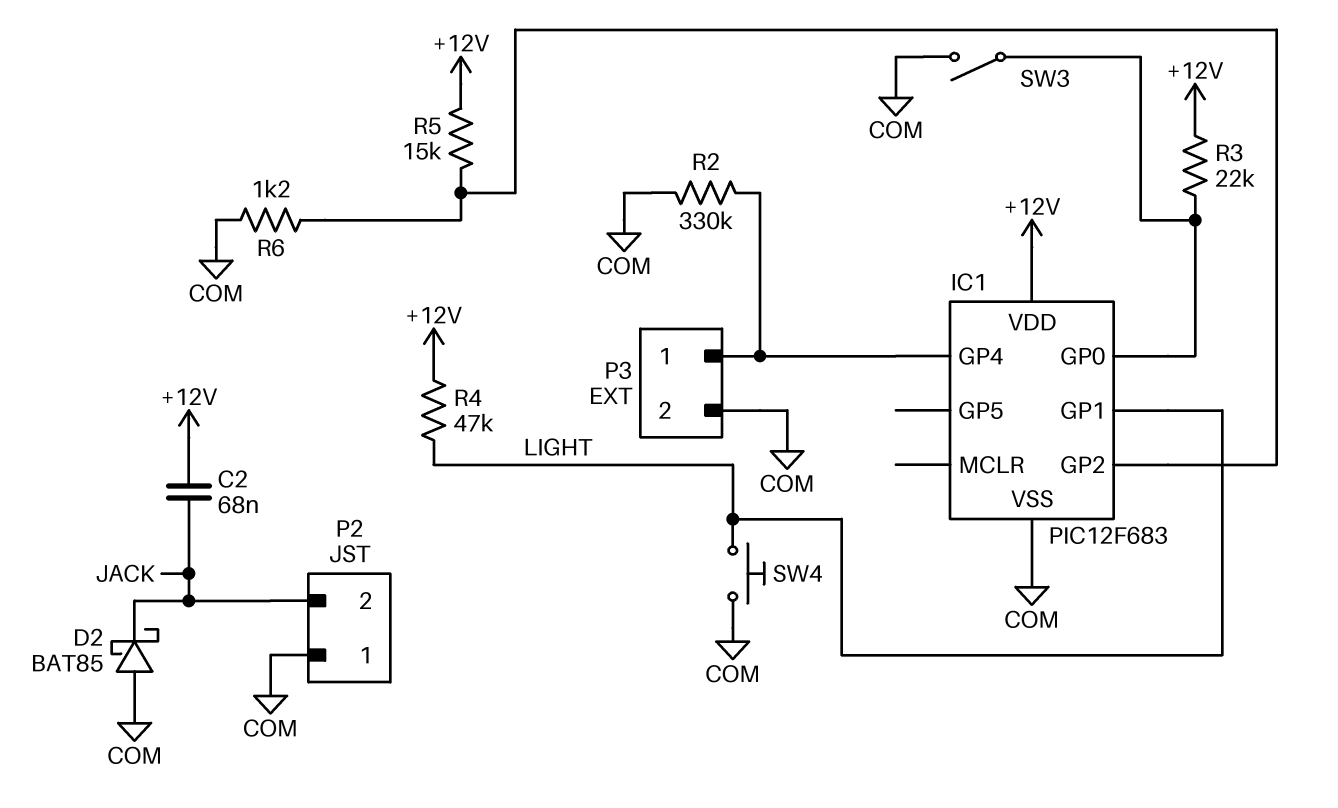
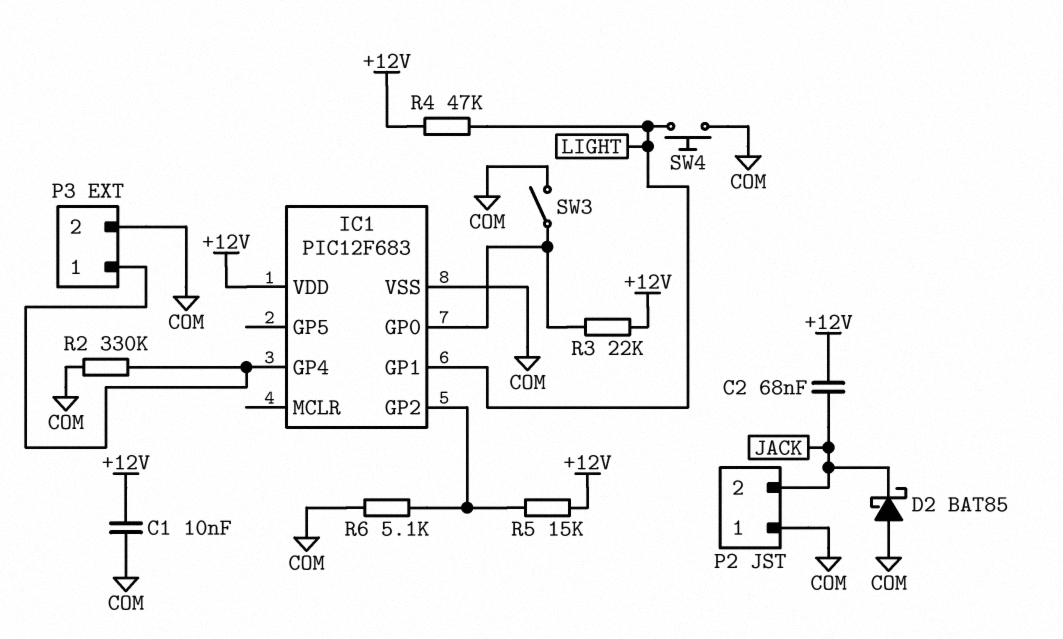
C1: none -> 10nF (+12V, COM)
R6: 1.2k (COM, IC1/GP2) -> 5.1k (COM, IC1/GP2)

